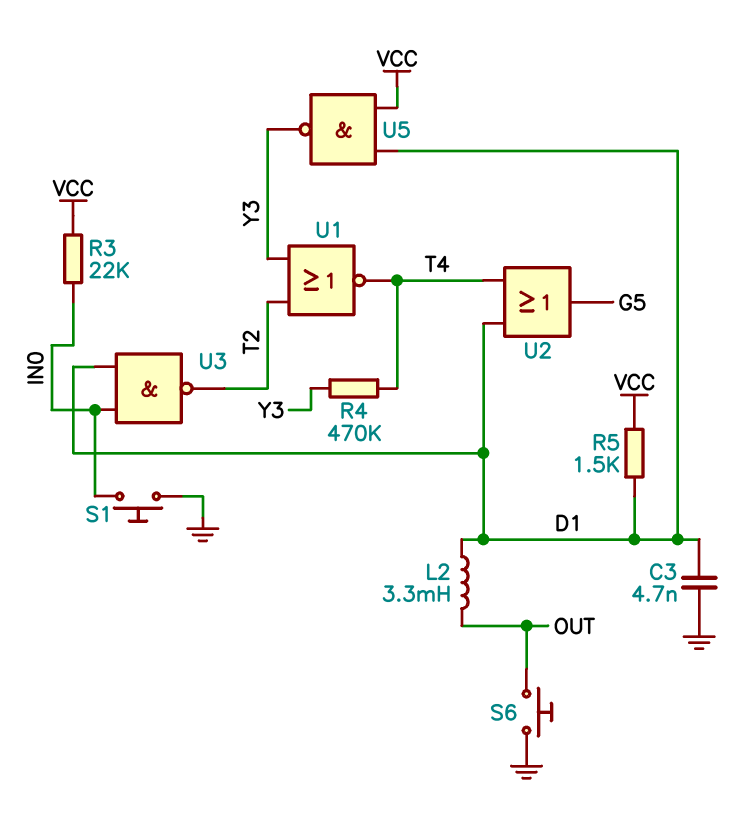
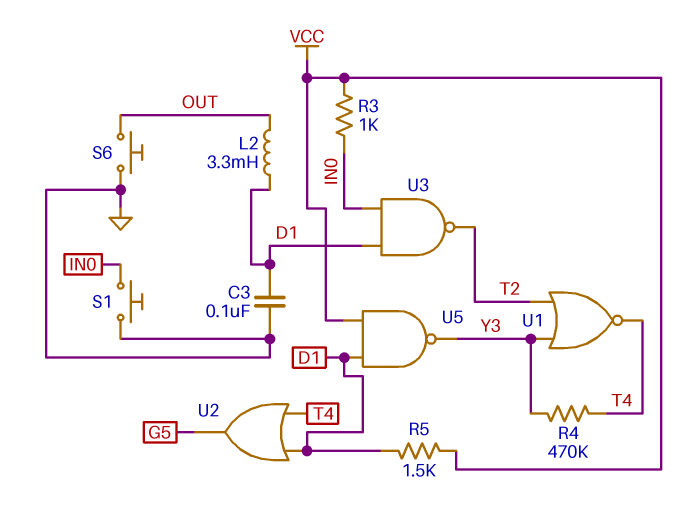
C3: 4.7nF (D1, GND) -> 100nF (D1, GND)
R3: 22k (IN0, VCC) -> 1k (IN0, VCC)

